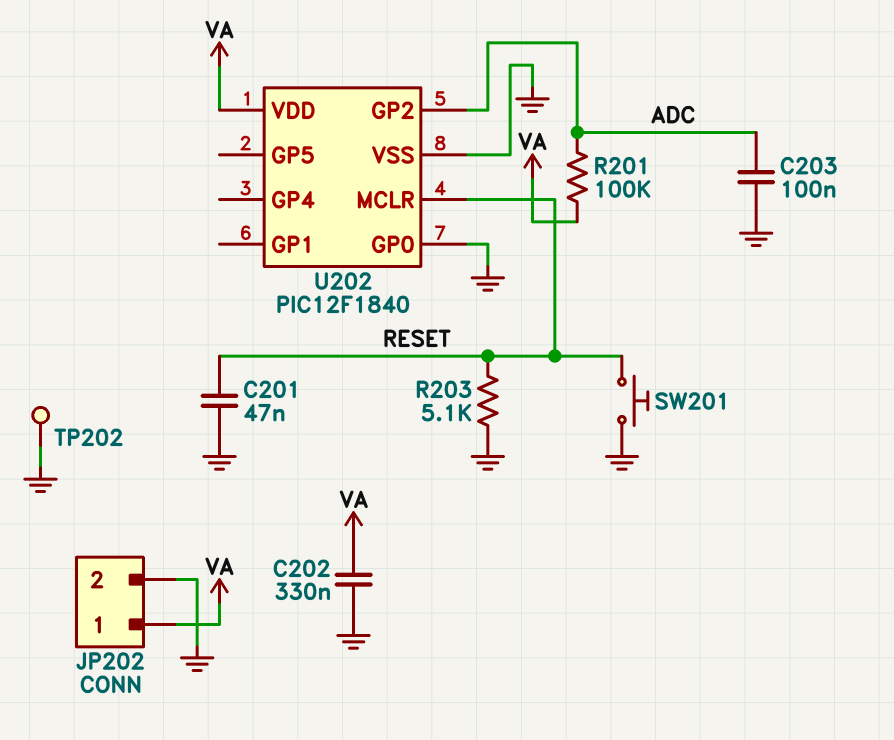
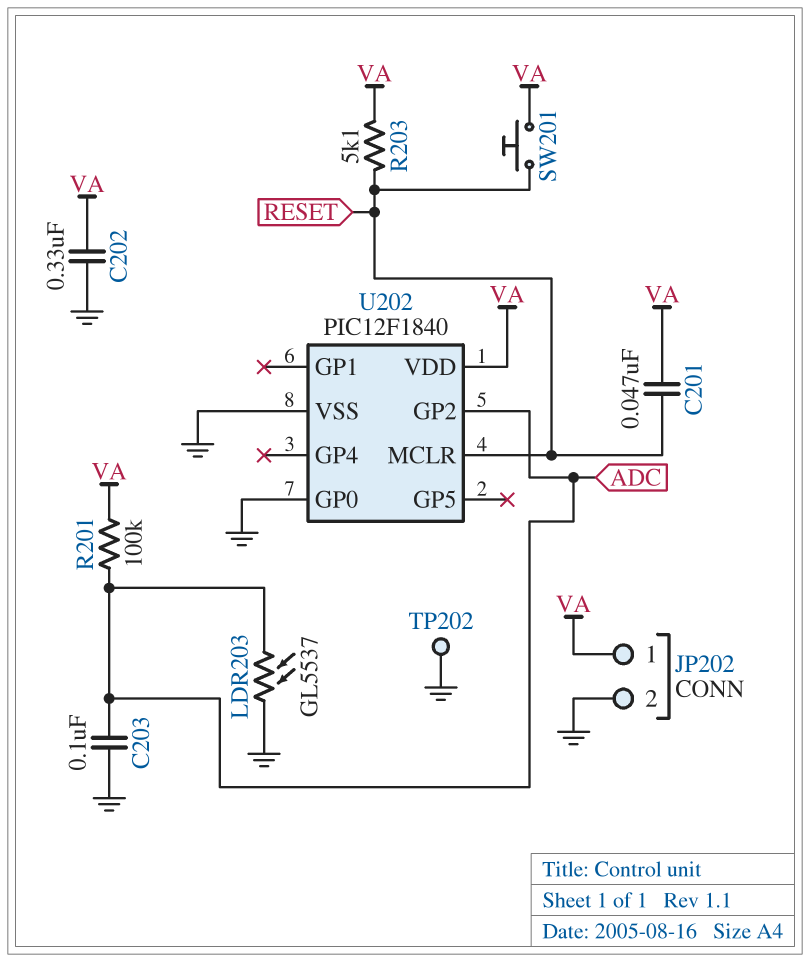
C201: 47nF (GND, RESET) -> 47nF (RESET, VA)
LDR203: none -> GL5537 (ADC, GND)
R203: 5.1k (GND, RESET) -> 5.1k (RESET, VA)
SW201: button (GND, RESET) -> button (RESET, VA)

